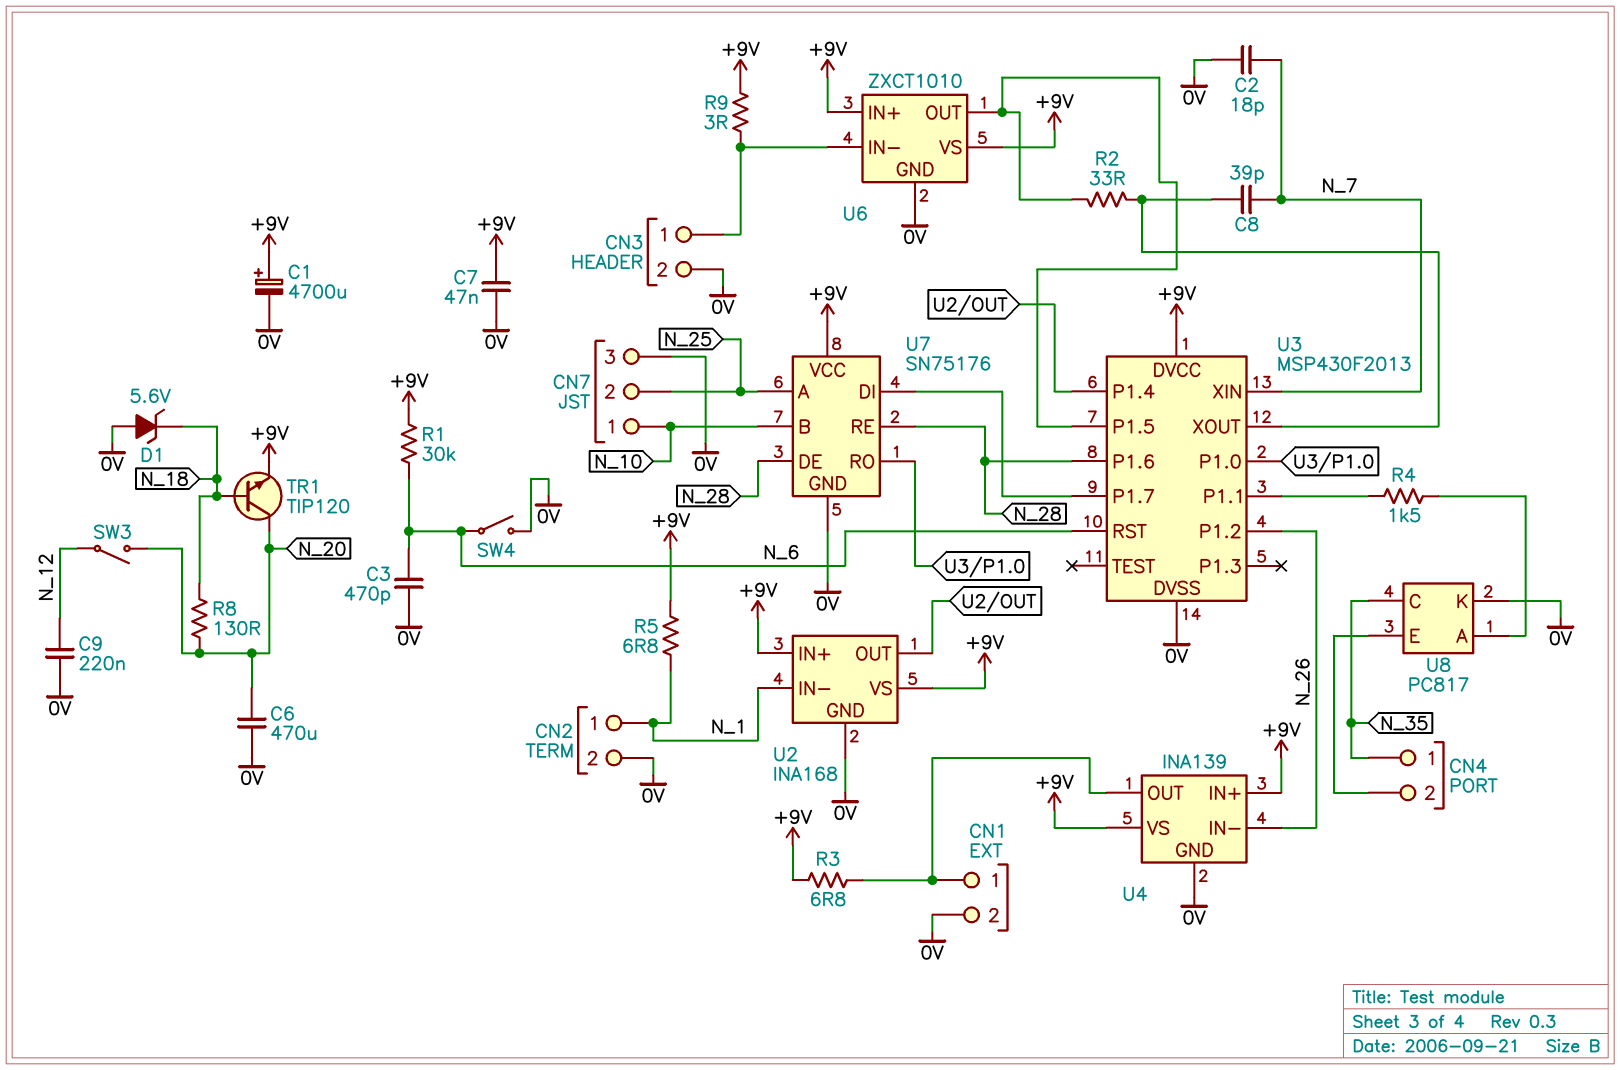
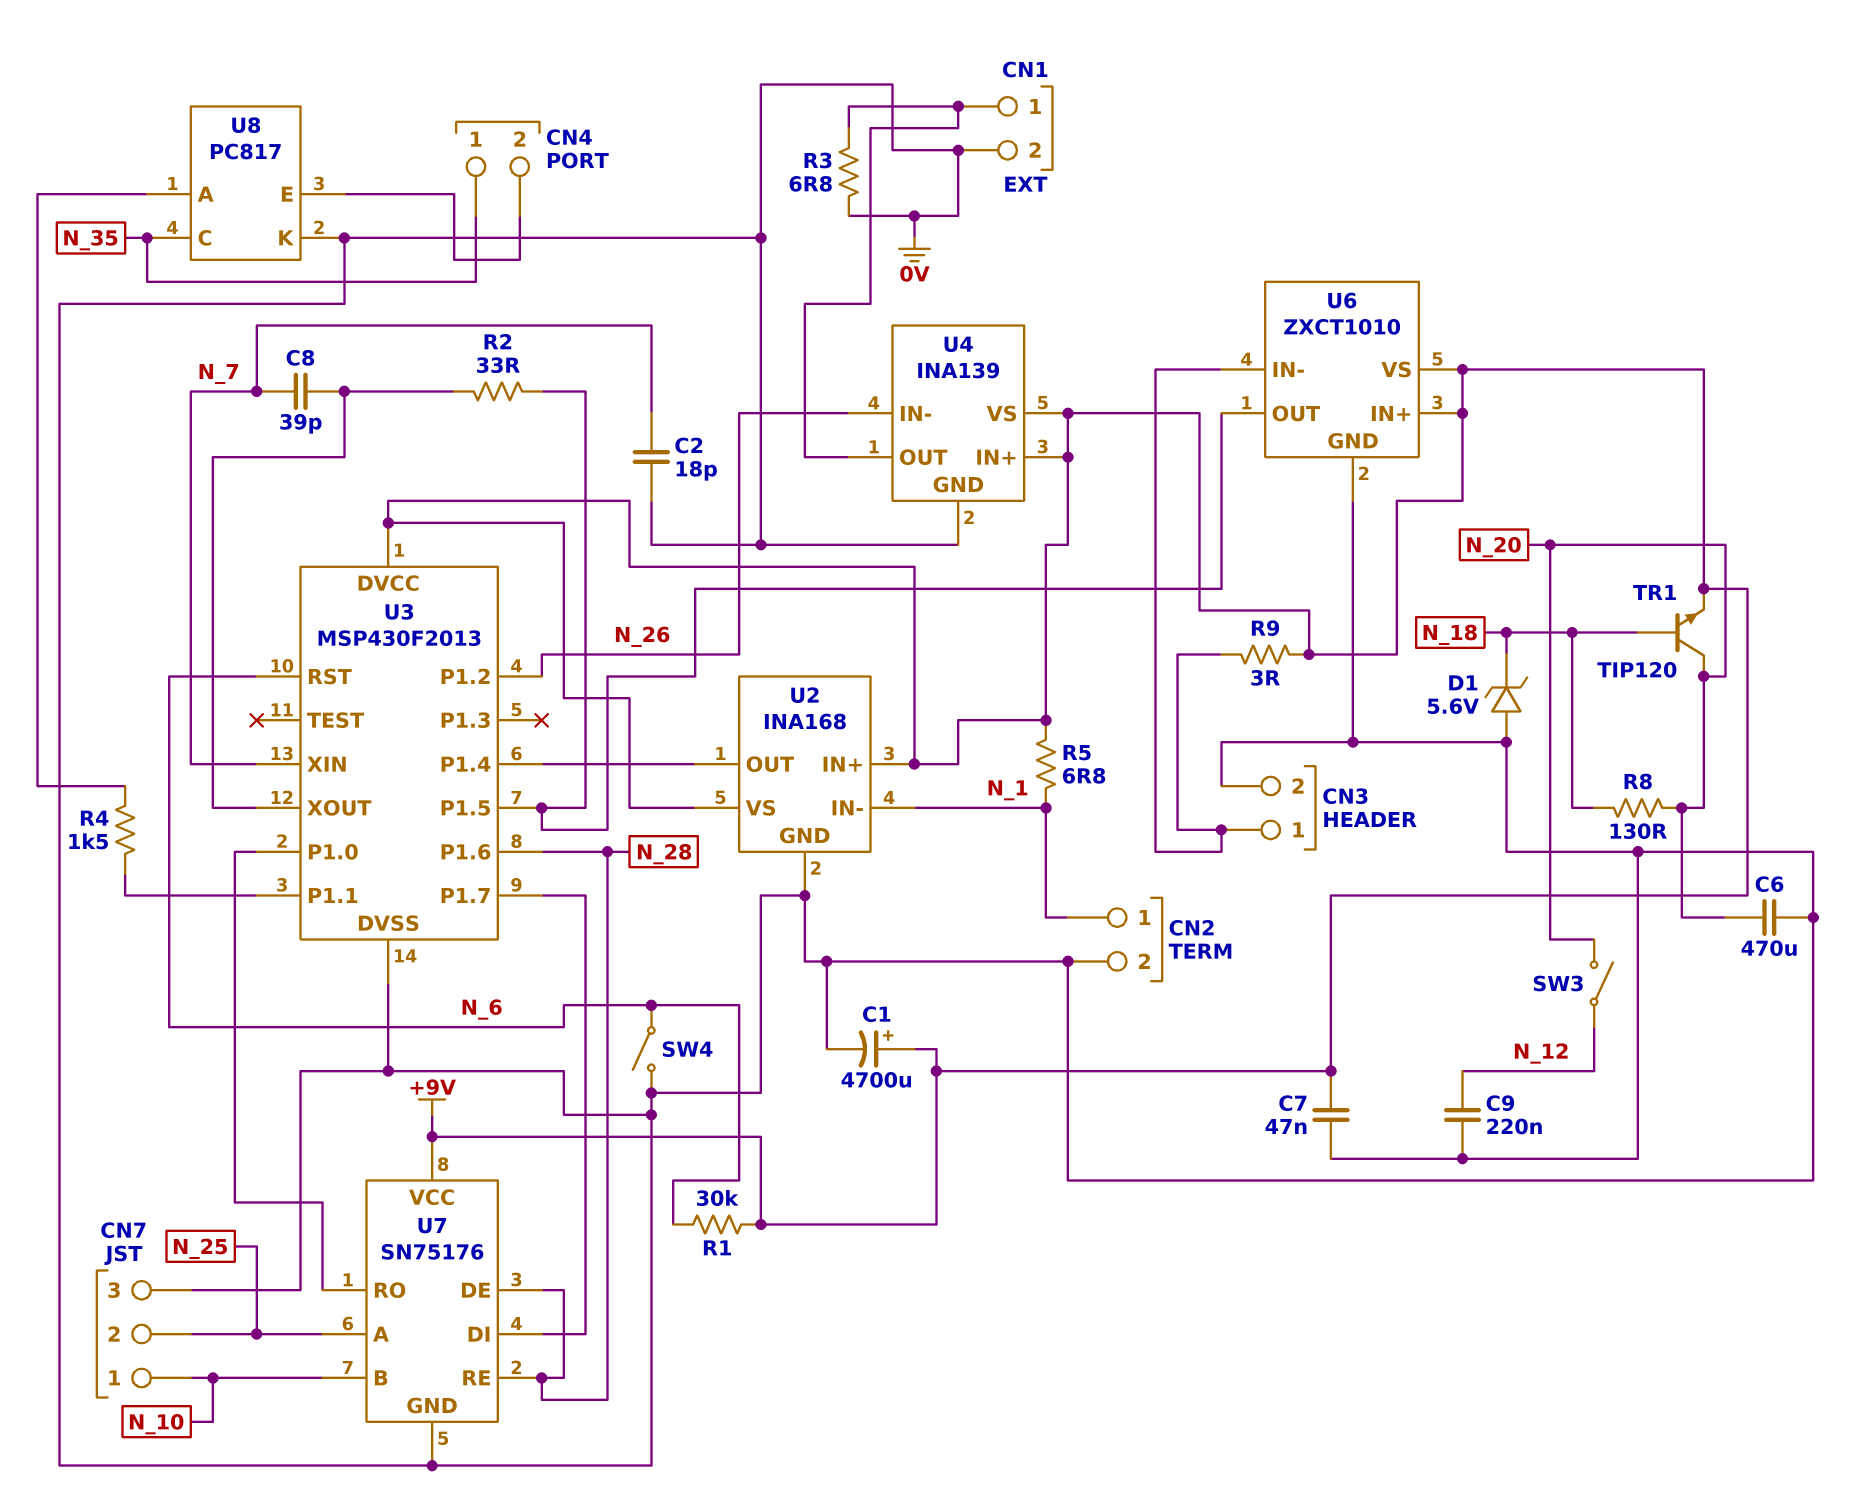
C3: 470pF (0V, N_6) -> none
R3: 6.8 (+9V, CN1/1) -> 6.8 (0V, CN1/1)

